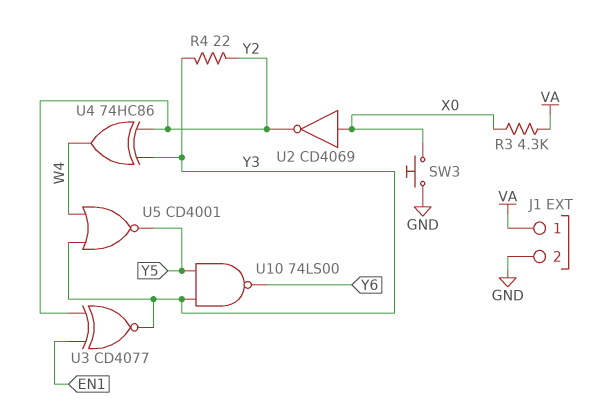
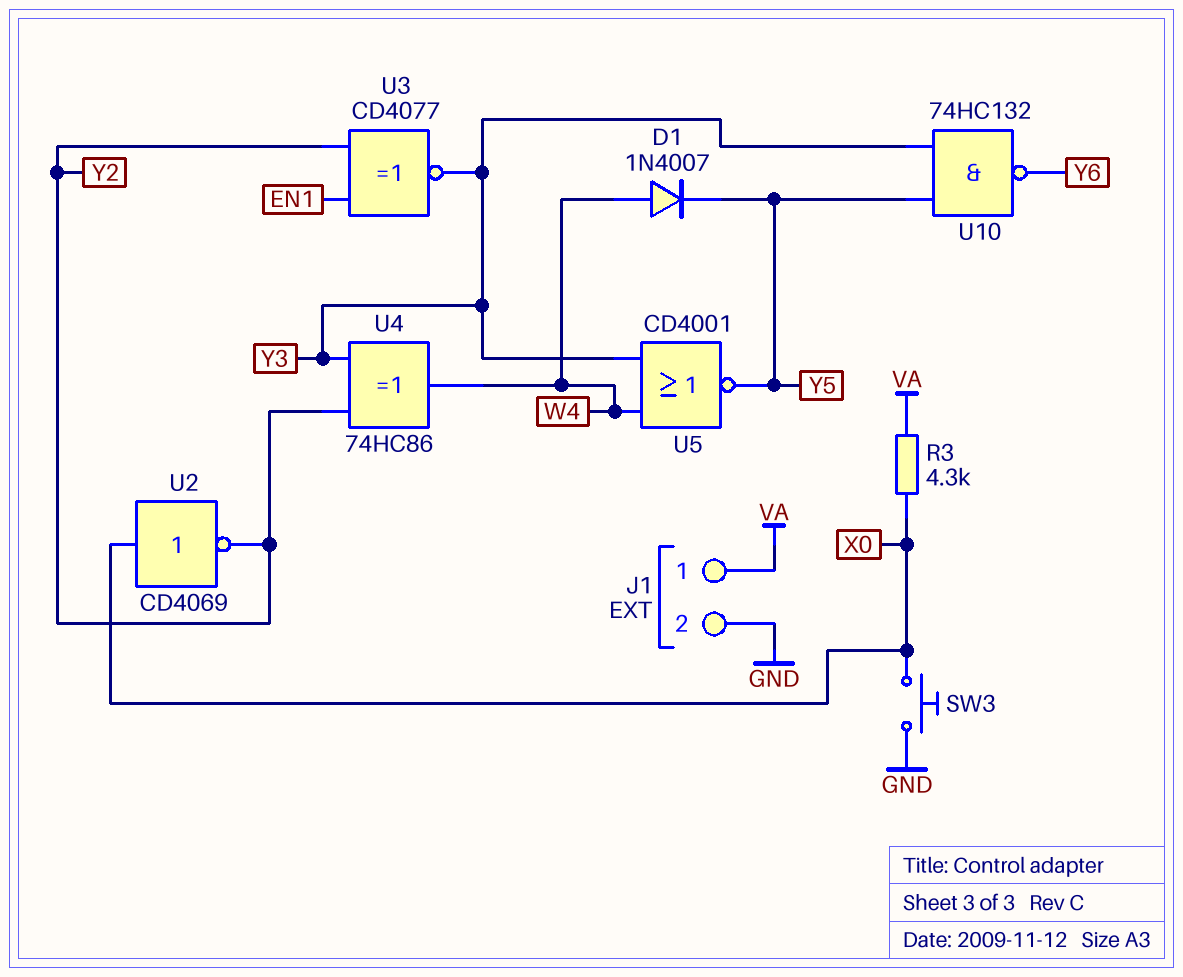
D1: none -> diode 1N4007 (A W4, K Y5)
R4: 22 (Y2, Y3) -> none
U10: NAND 74LS00 (in Y3, in Y5, out Y6) -> NAND 74HC132 (in Y3, in Y5, out Y6)

